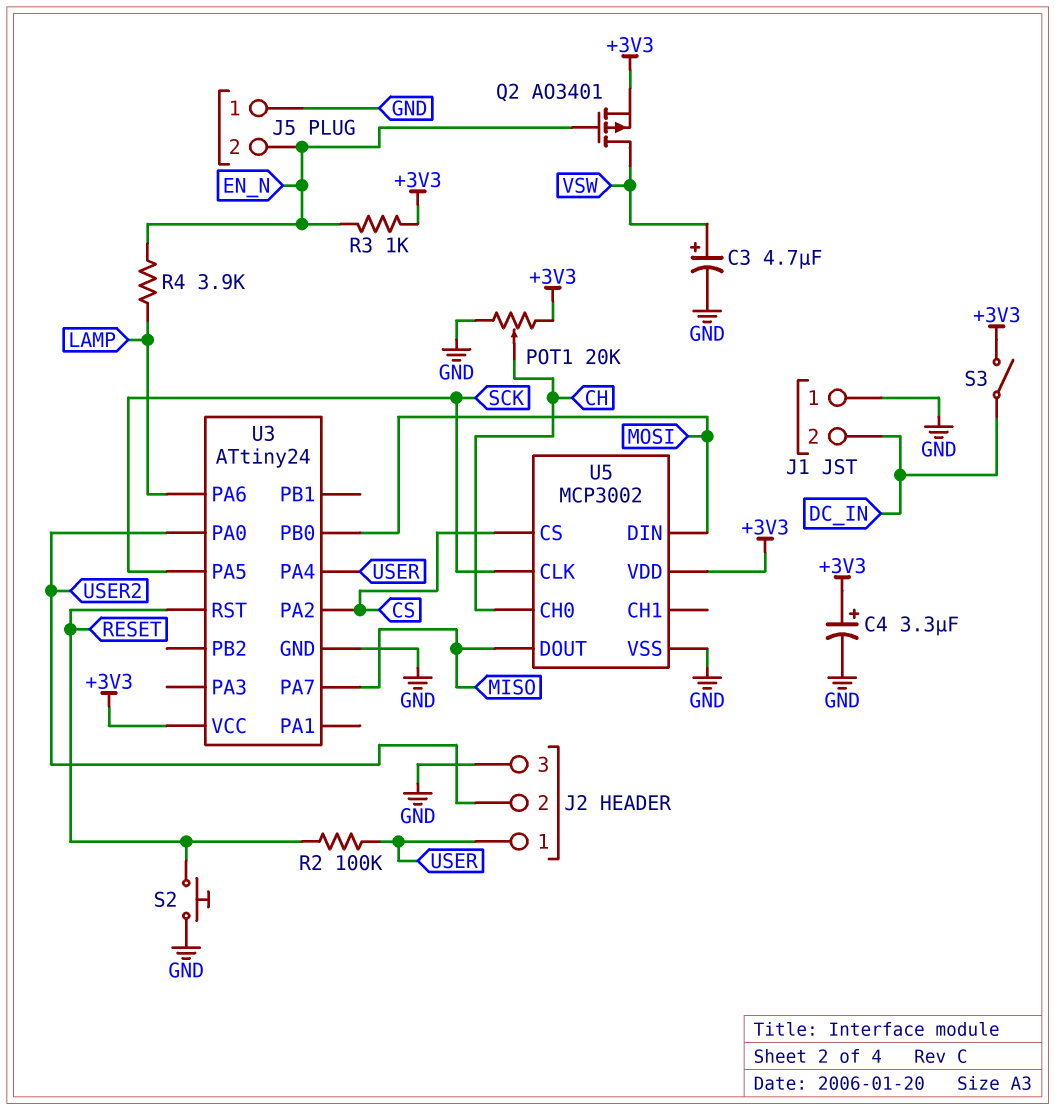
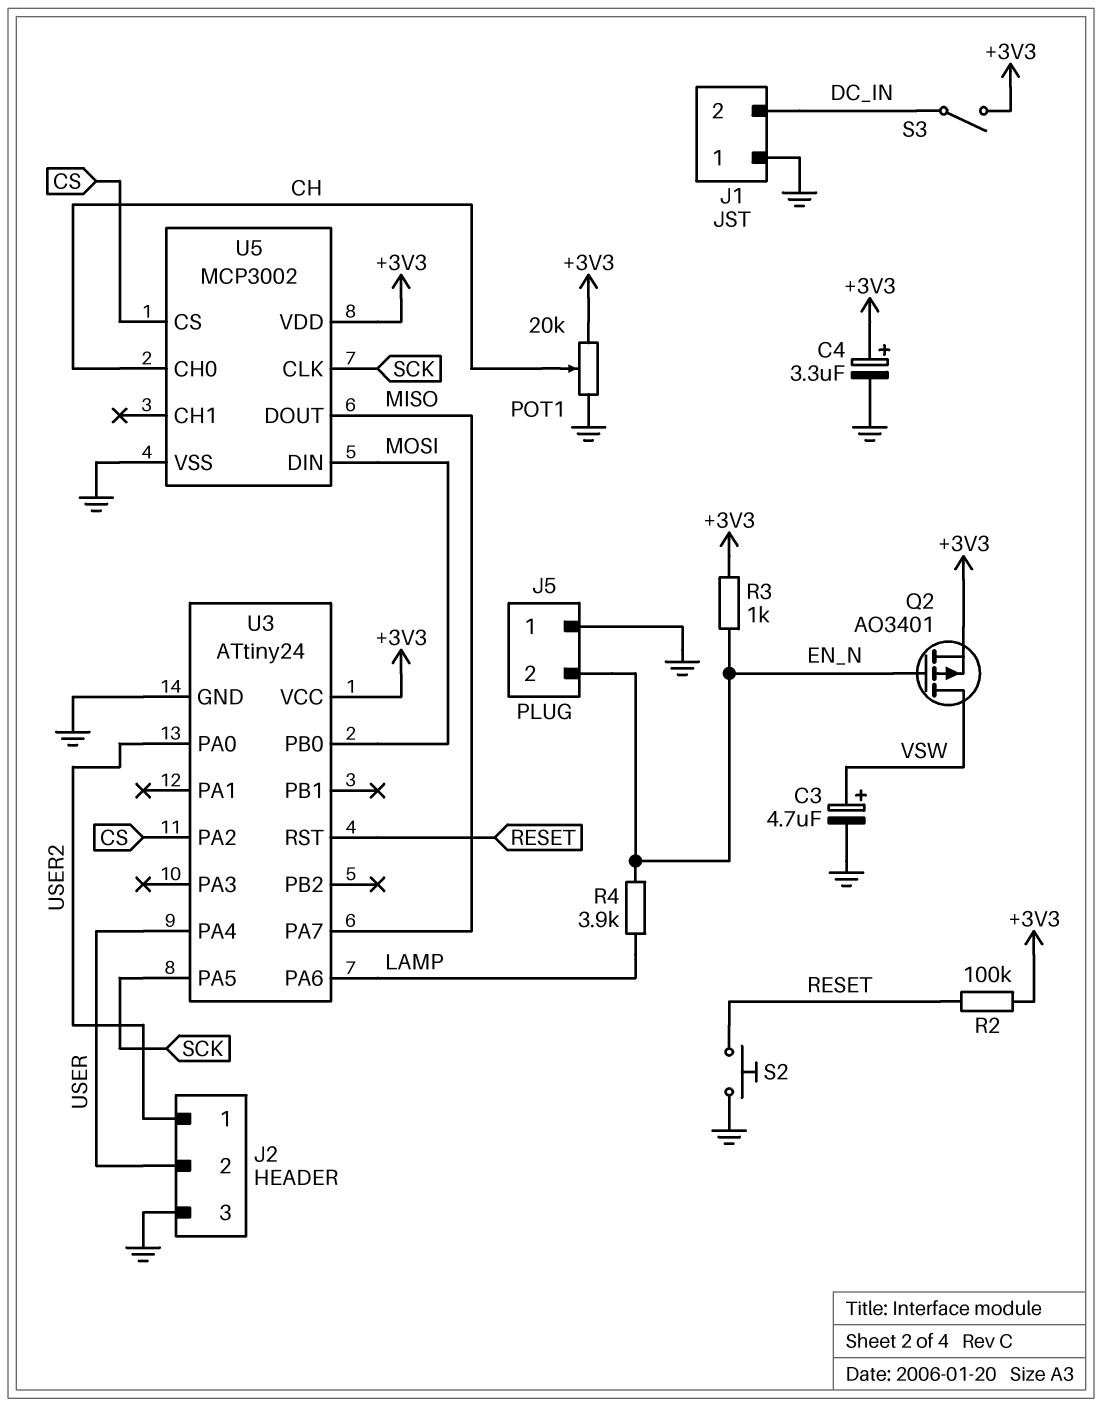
J2 pin 1: USER -> USER2
J2 pin 2: USER2 -> USER
R2: 100k (RESET, USER) -> 100k (+3V3, RESET)

